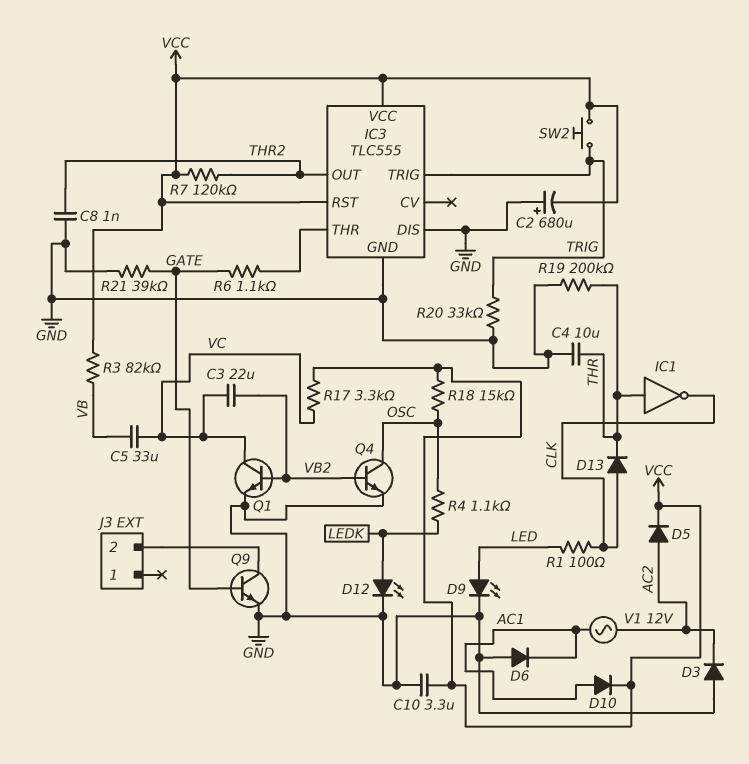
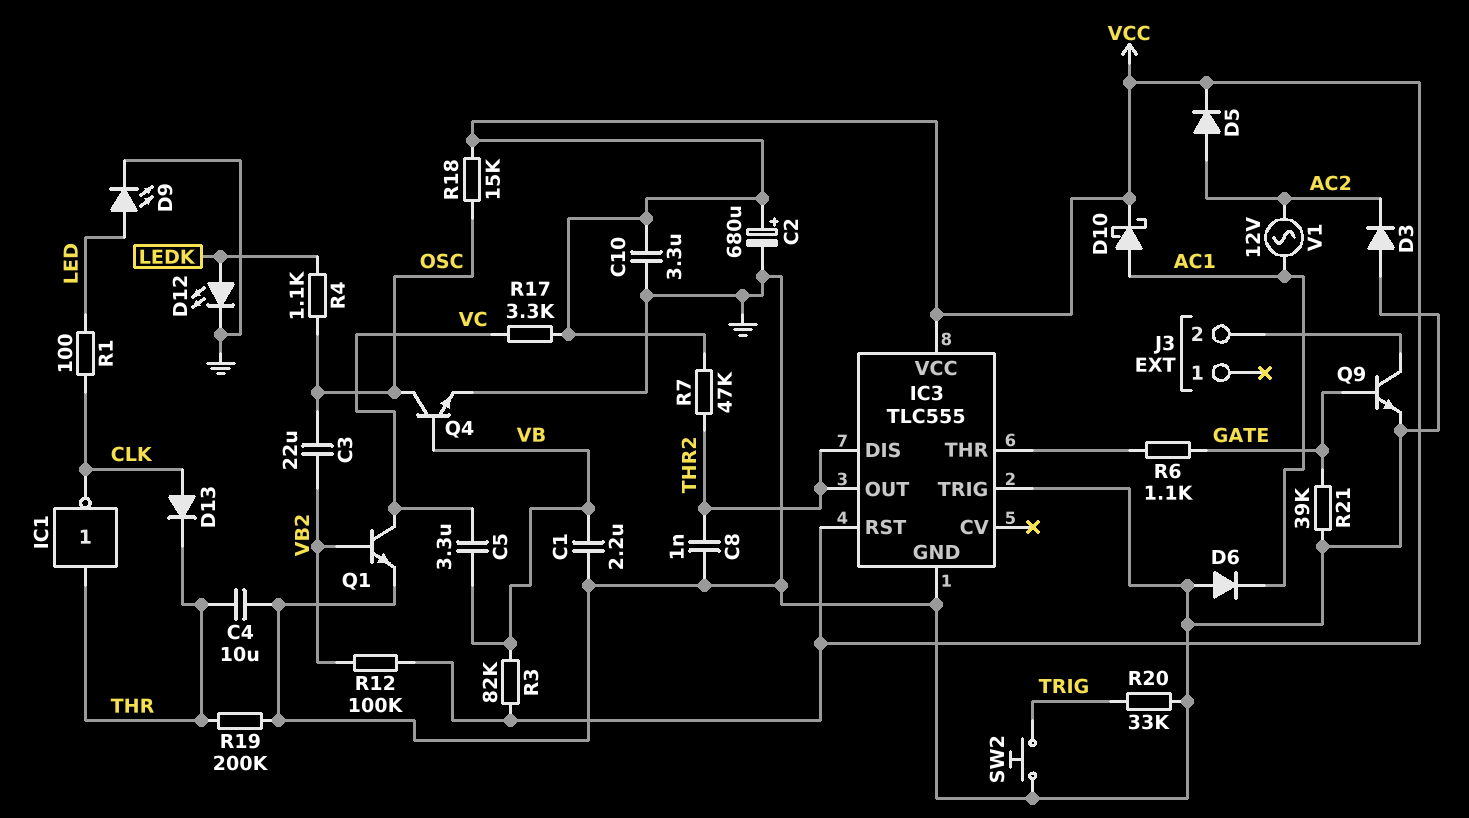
C1: none -> 2.2uF (GND, VB)
C2: 680uF (plus GND, minus VCC) -> 680uF (plus VCC, minus GND)
C3: 22uF (VB2, VC) -> 22uF (OSC, VB2)
C5: 33uF (VB, VC) -> 3.3uF (VB, VC)
D10: diode (A AC1, K VCC) -> schottky (A AC1, K VCC)
IC3 pin DIS: GND -> THR2
IC3 pin TRIG: TRIG -> GND
Q4: NPN (B VB2, C OSC, E GND) -> NPN (B VB, C OSC, E GND)
R7: 120k (THR2, VCC) -> 47k (THR2, VCC)
R12: none -> 100k (VB2, VCC)
SW2: button (TRIG, VCC) -> button (GND, TRIG)

